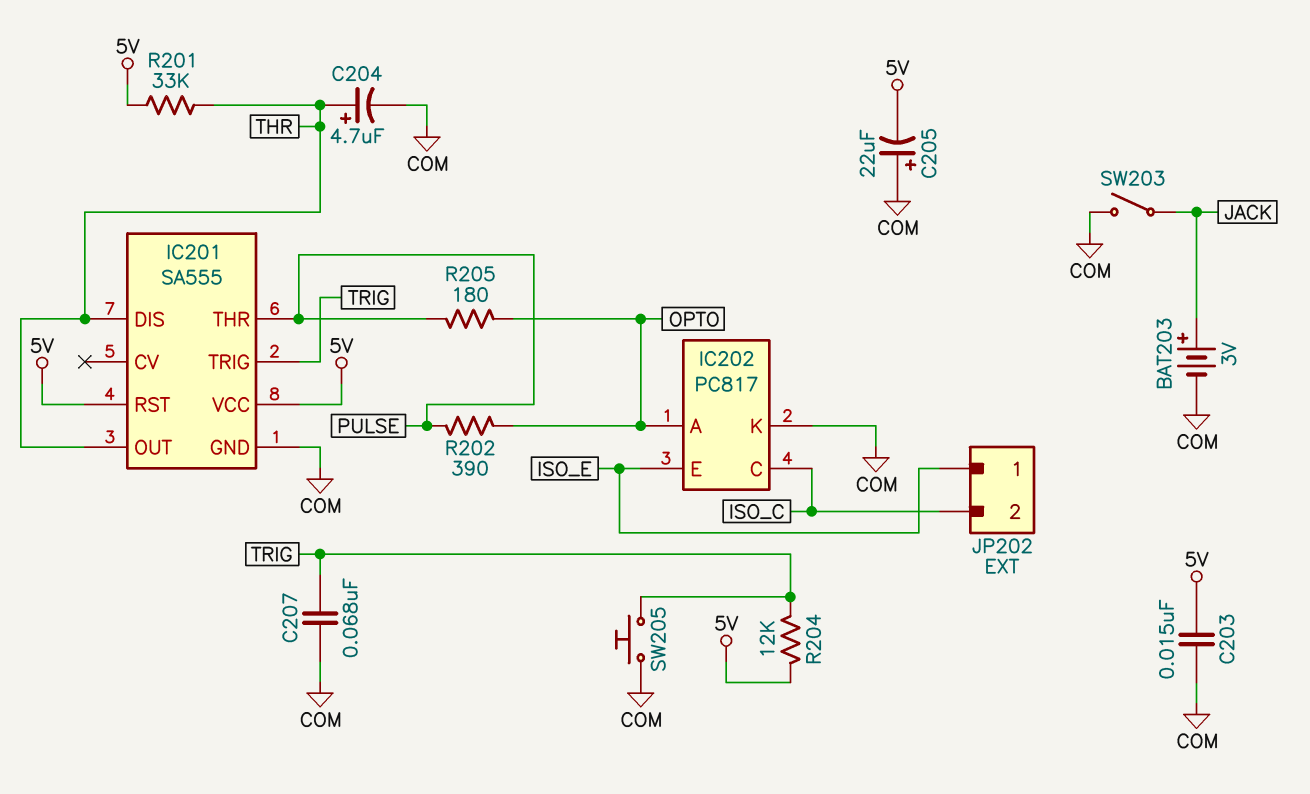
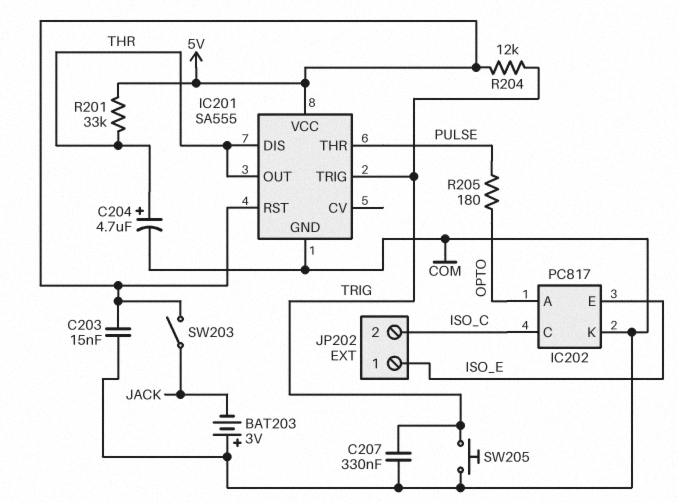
BAT203: 3V (plus JACK, minus COM) -> 3V (plus COM, minus JACK)
C205: 22uF (plus COM, minus 5V) -> none
C207: 68nF (COM, TRIG) -> 330nF (COM, TRIG)
R202: 390 (OPTO, PULSE) -> none
SW203: switch (COM, JACK) -> switch (5V, JACK)

